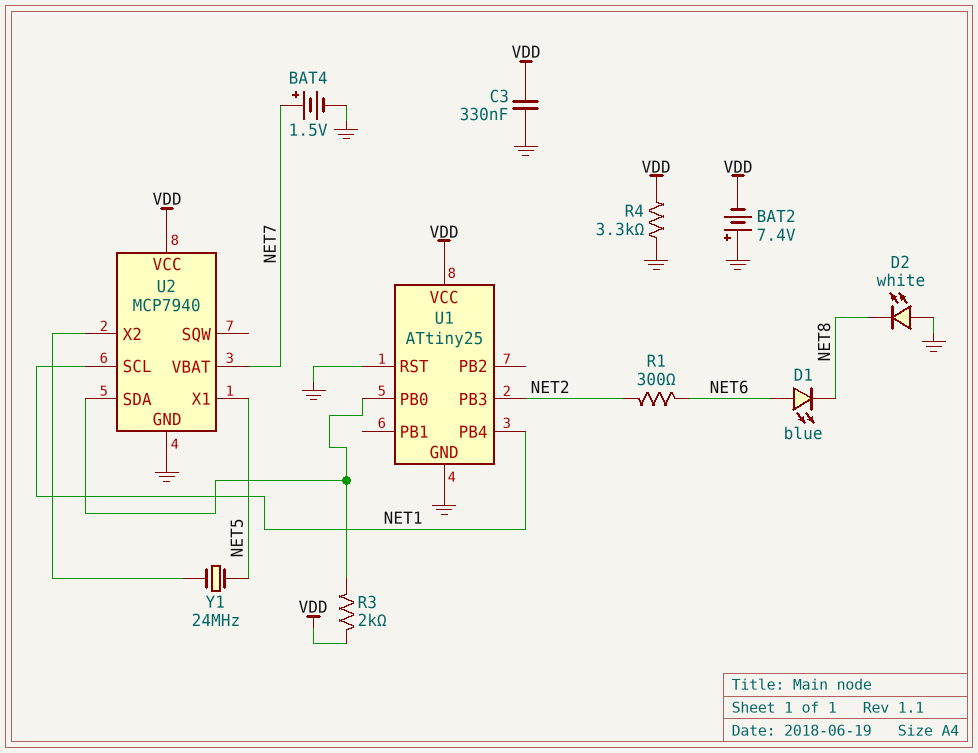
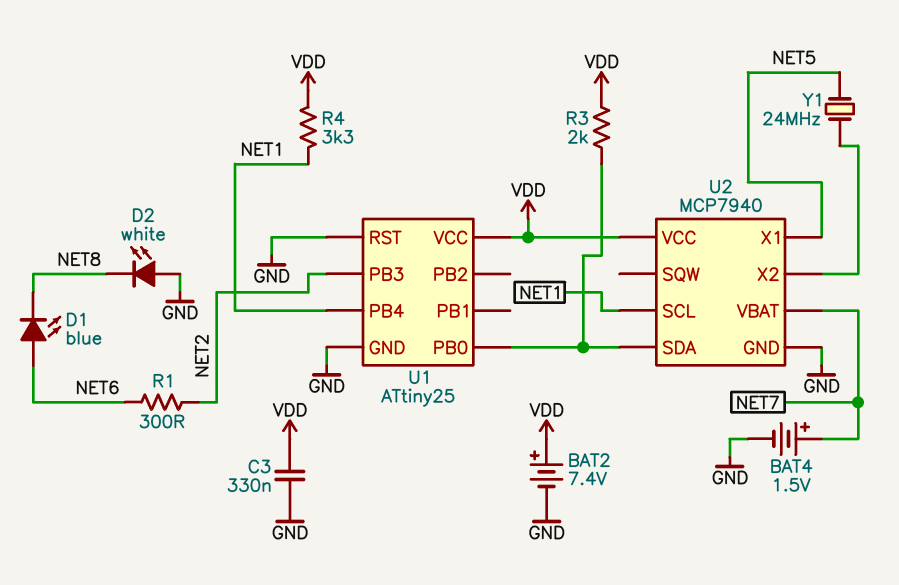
BAT2: 7.4V (plus GND, minus VDD) -> 7.4V (plus VDD, minus GND)
R4: 3.3k (GND, VDD) -> 3.3k (NET1, VDD)

